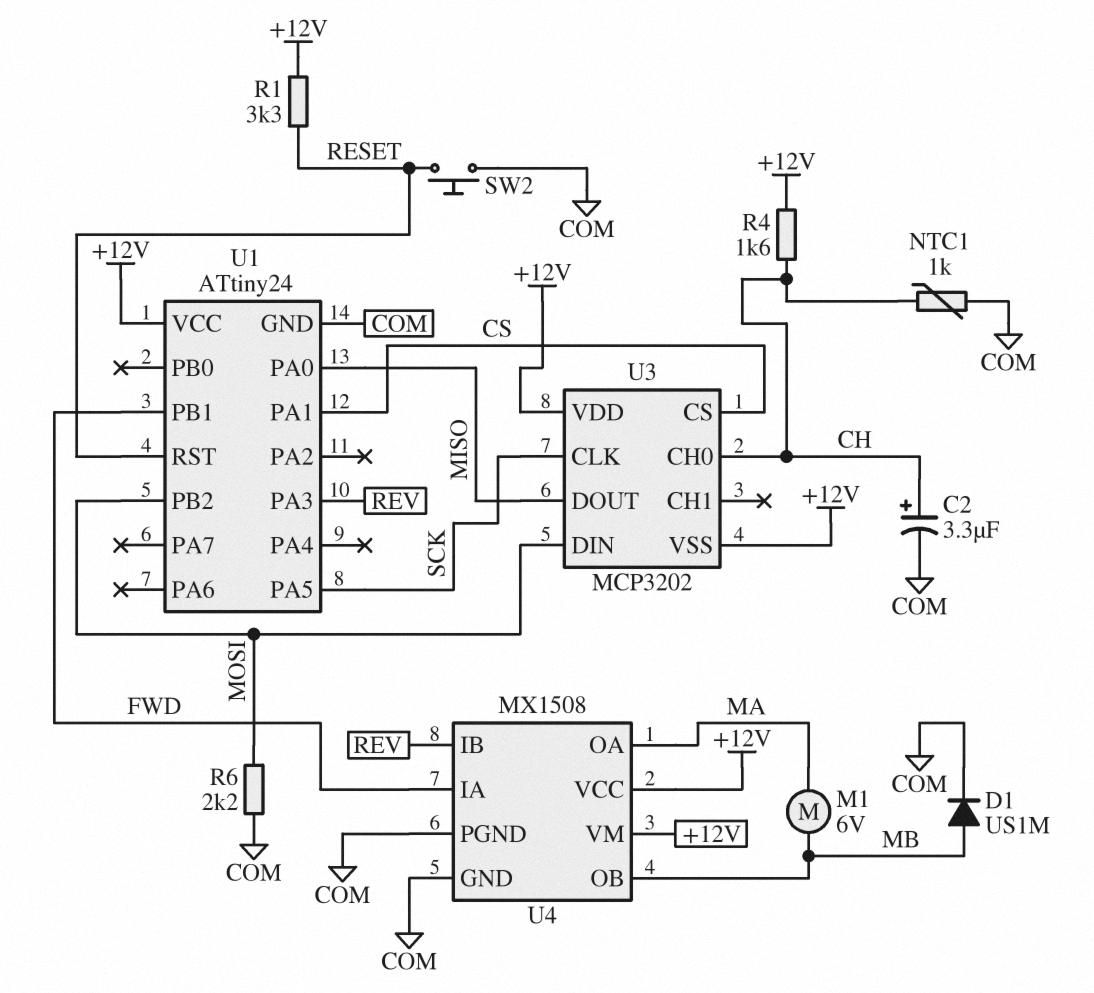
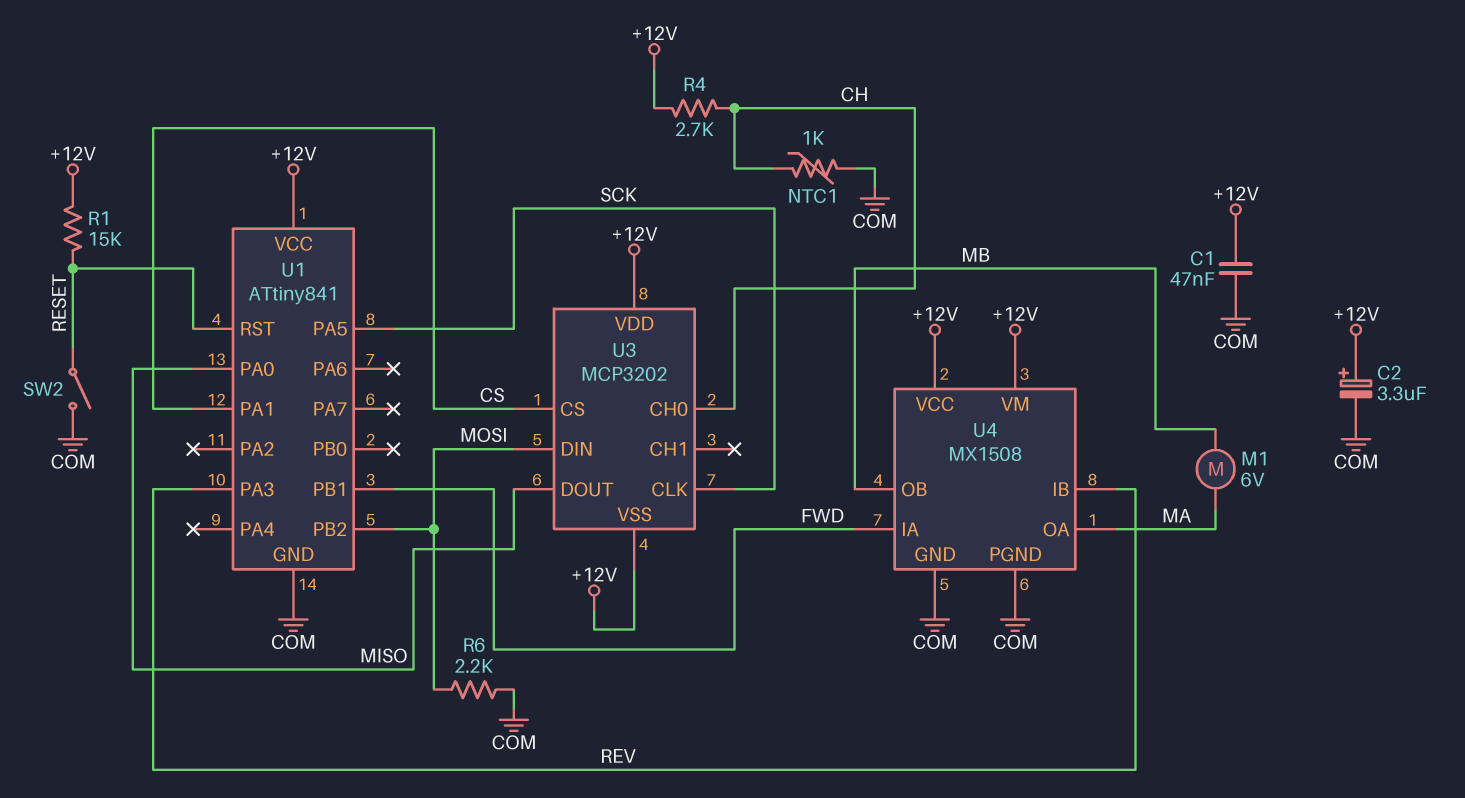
C1: none -> 47nF (+12V, COM)
C2: 3.3uF (plus CH, minus COM) -> 3.3uF (plus +12V, minus COM)
D1: diode US1M (A MB, K COM) -> none
R1: 3.3k (+12V, RESET) -> 15k (+12V, RESET)
R4: 1.6k (+12V, CH) -> 2.7k (+12V, CH)
SW2: button (COM, RESET) -> switch (COM, RESET)
U1: ATtiny24 -> ATtiny841

